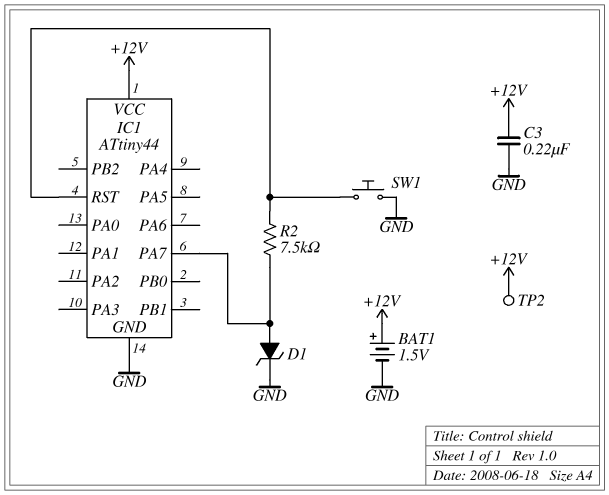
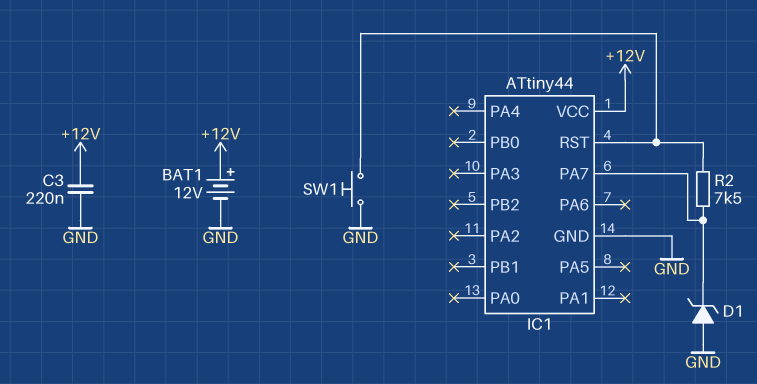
BAT1: 1.5V (plus +12V, minus GND) -> 12V (plus +12V, minus GND)
D1: zener (A IC1/PA7, K GND) -> zener (A GND, K IC1/PA7)
TP2: test point (+12V) -> none

